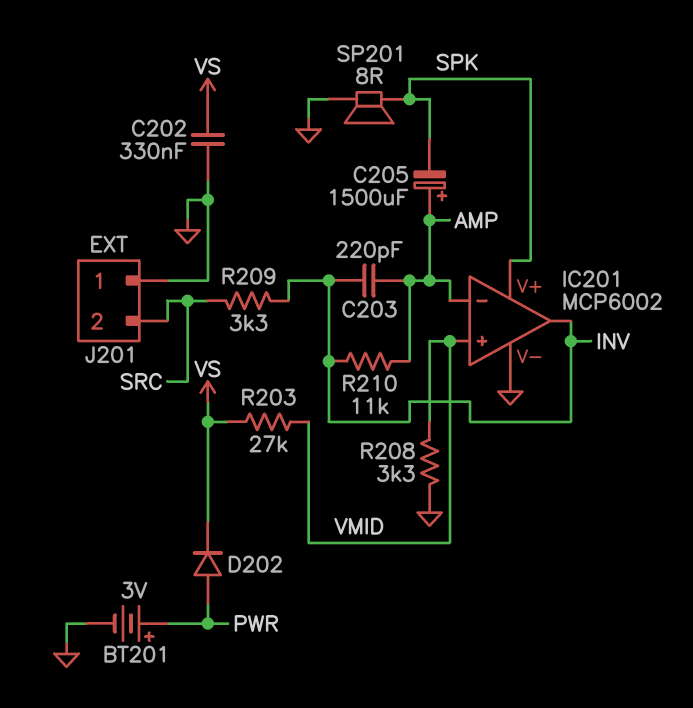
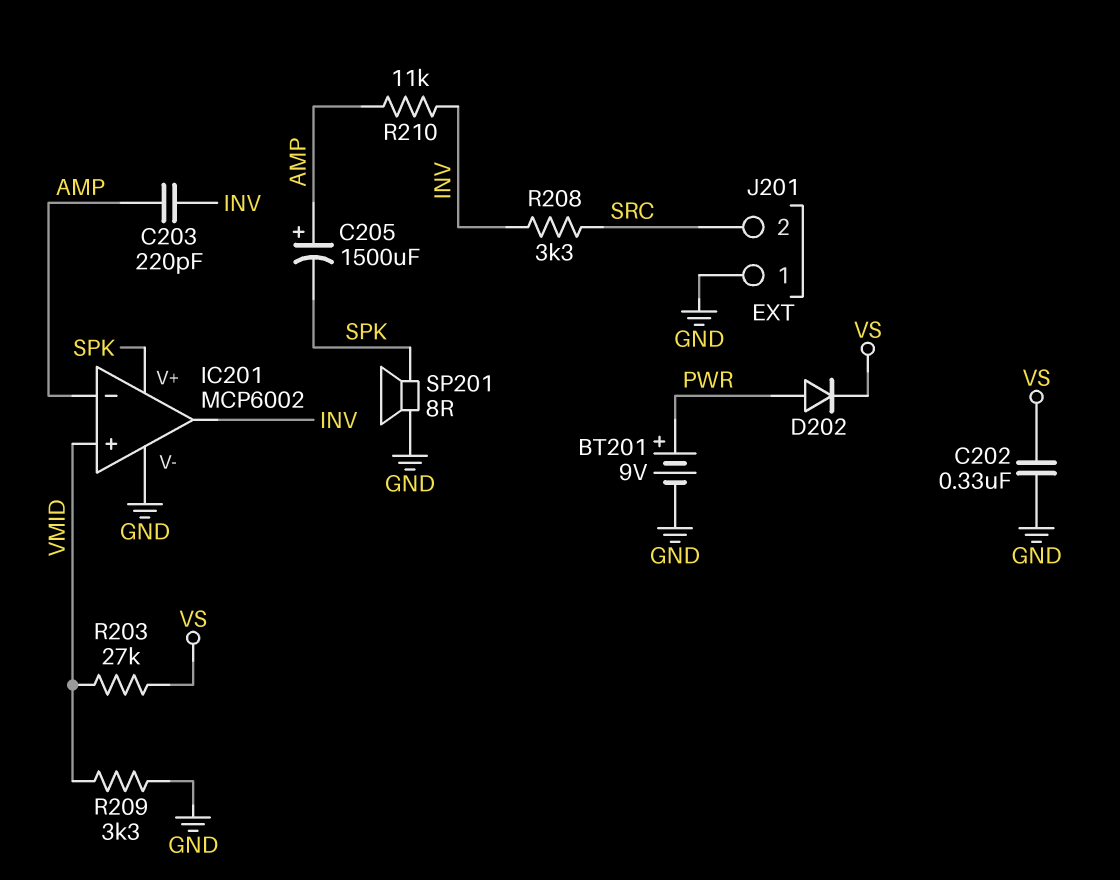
BT201: 3V (plus PWR, minus GND) -> 9V (plus PWR, minus GND)
R208: 3.3k (GND, VMID) -> 3.3k (INV, SRC)
R209: 3.3k (INV, SRC) -> 3.3k (GND, VMID)

